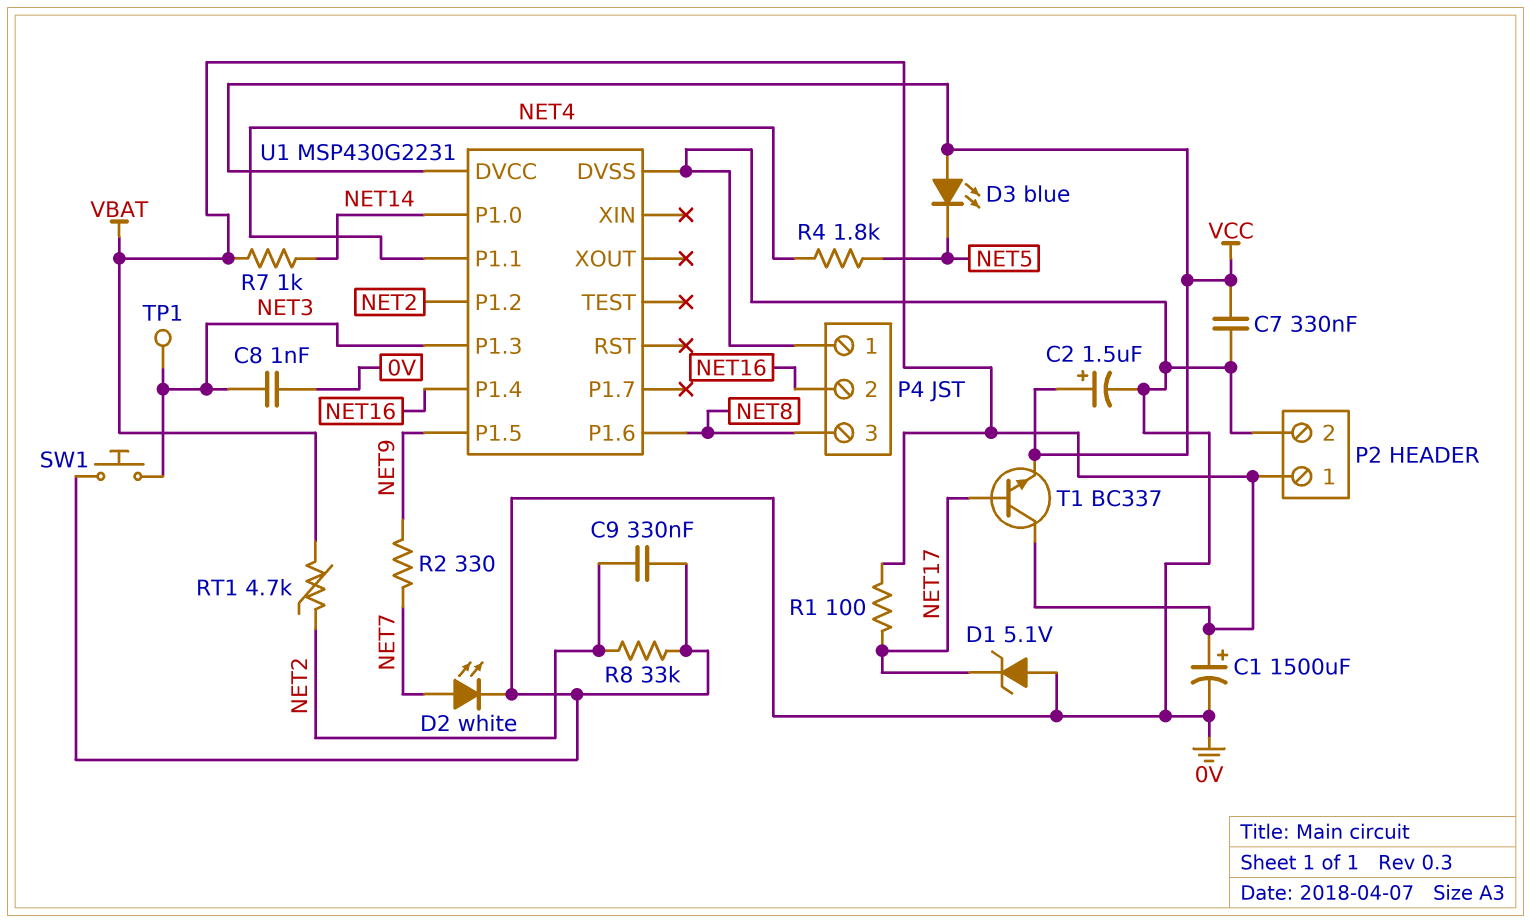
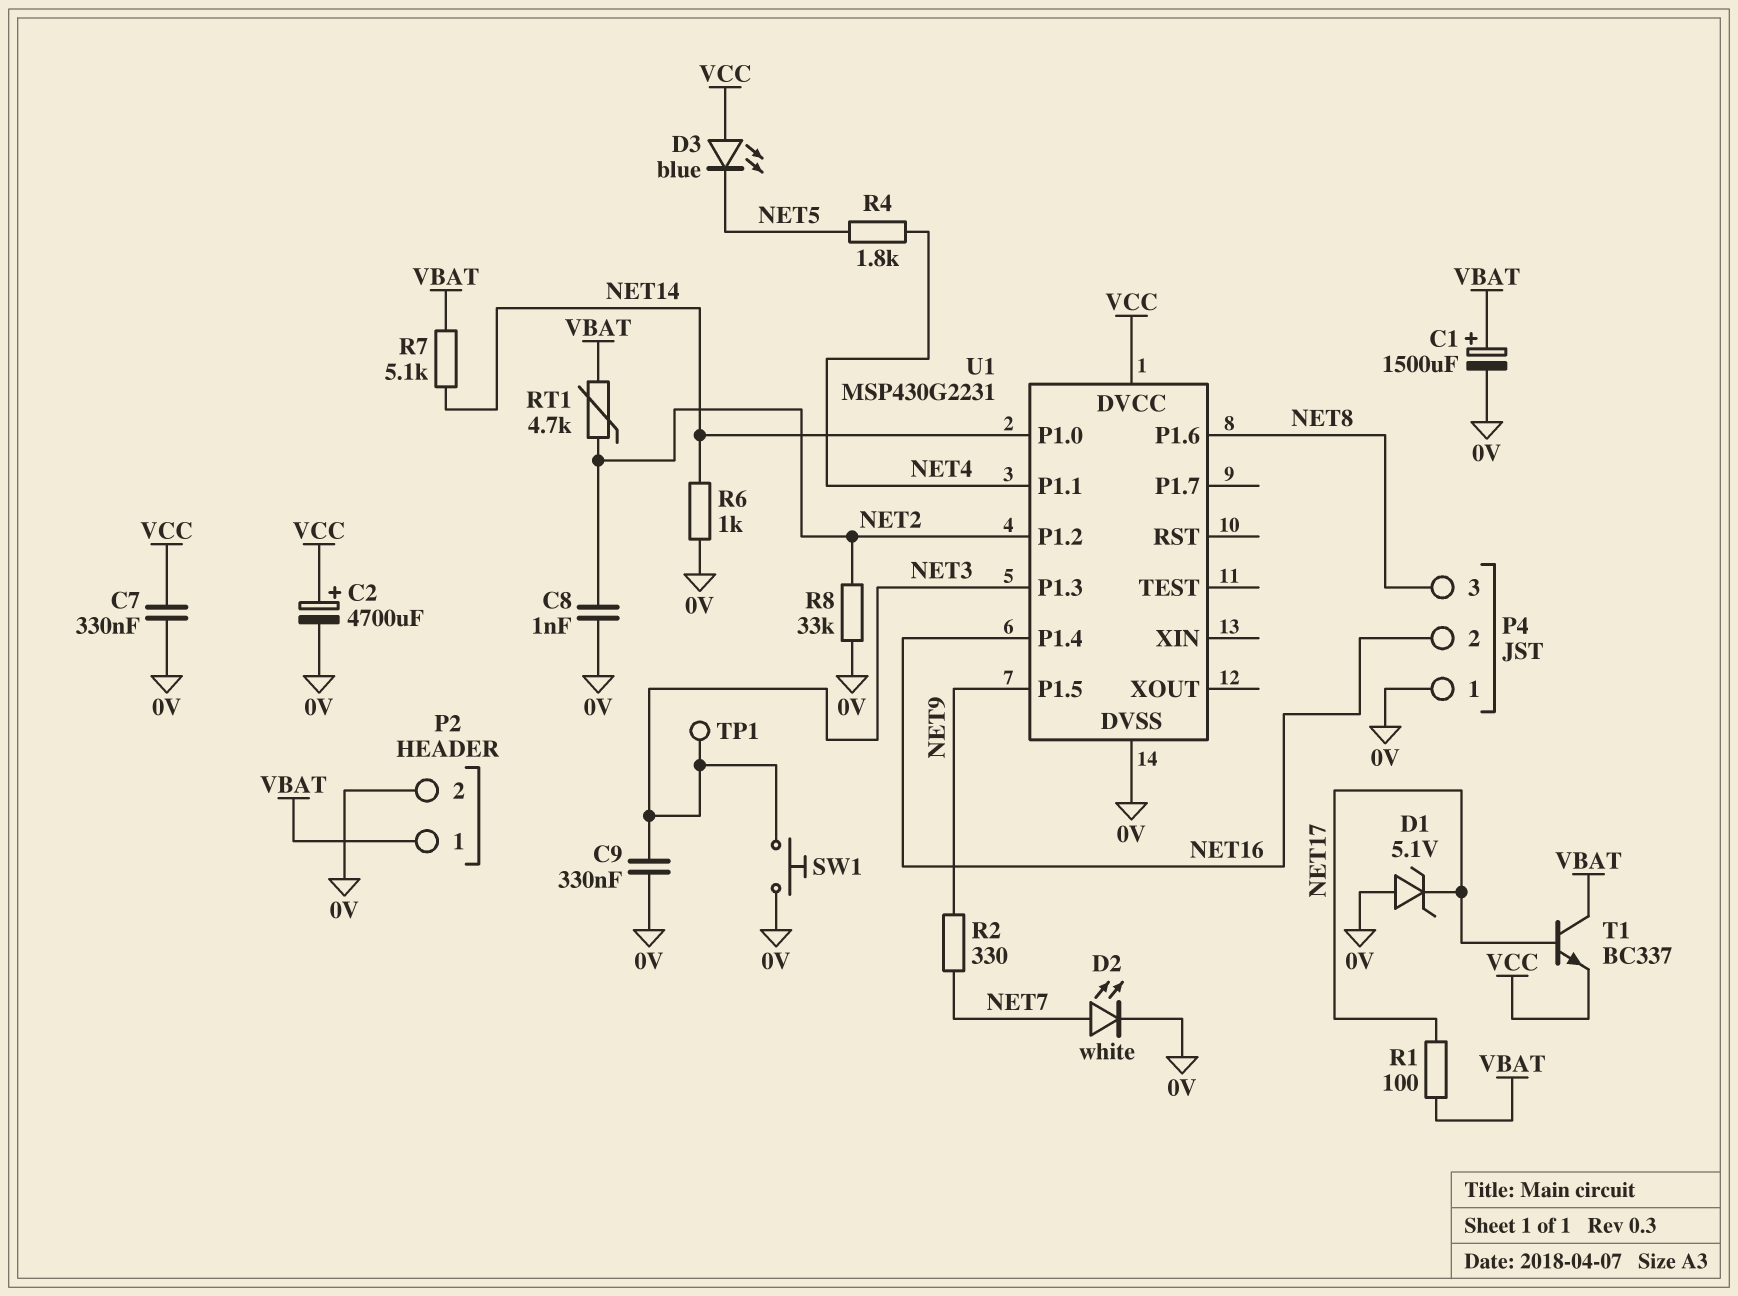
C2: 1.5uF (plus VCC, minus 0V) -> 4700uF (plus VCC, minus 0V)
C8: 1nF (0V, NET3) -> 1nF (0V, NET2)
C9: 330nF (0V, NET2) -> 330nF (0V, NET3)
R6: none -> 1k (0V, NET14)
R7: 1k (NET14, VBAT) -> 5.1k (NET14, VBAT)

